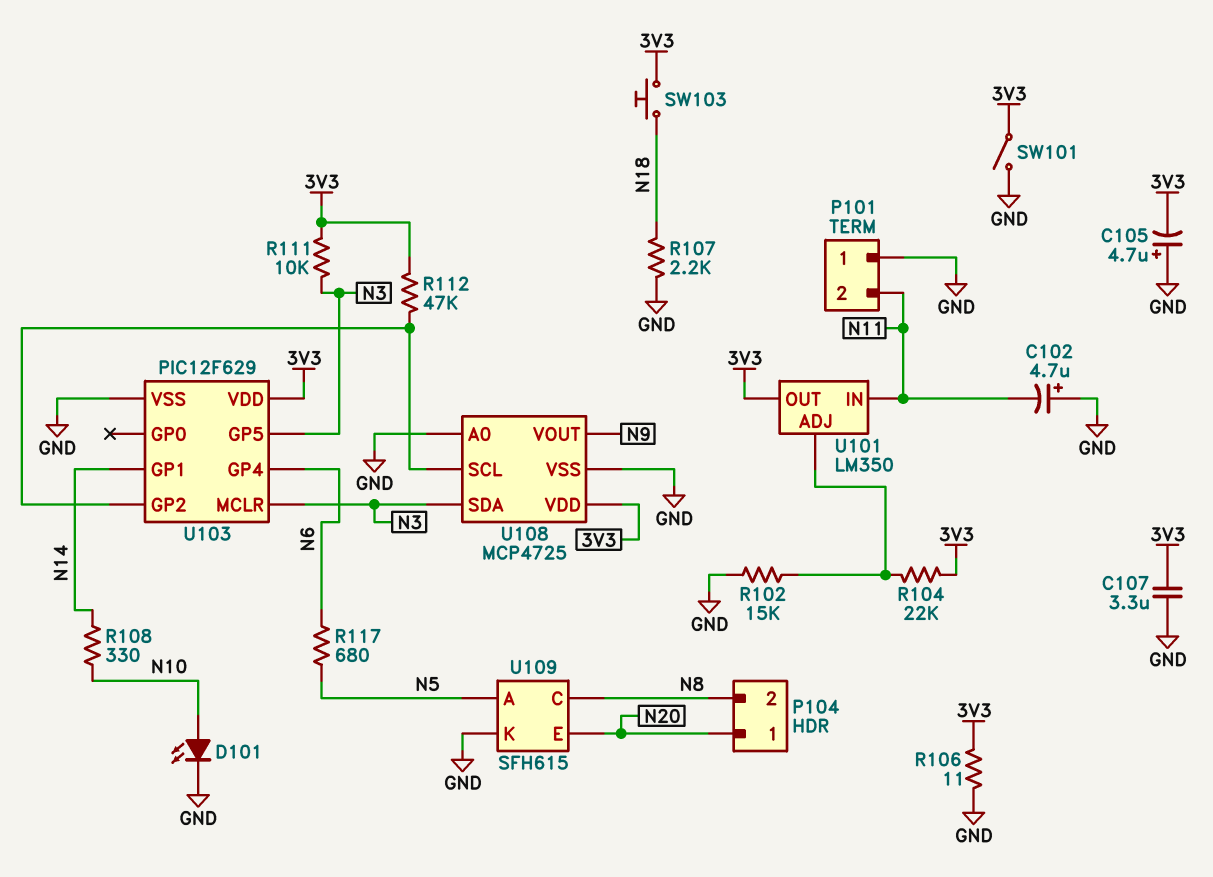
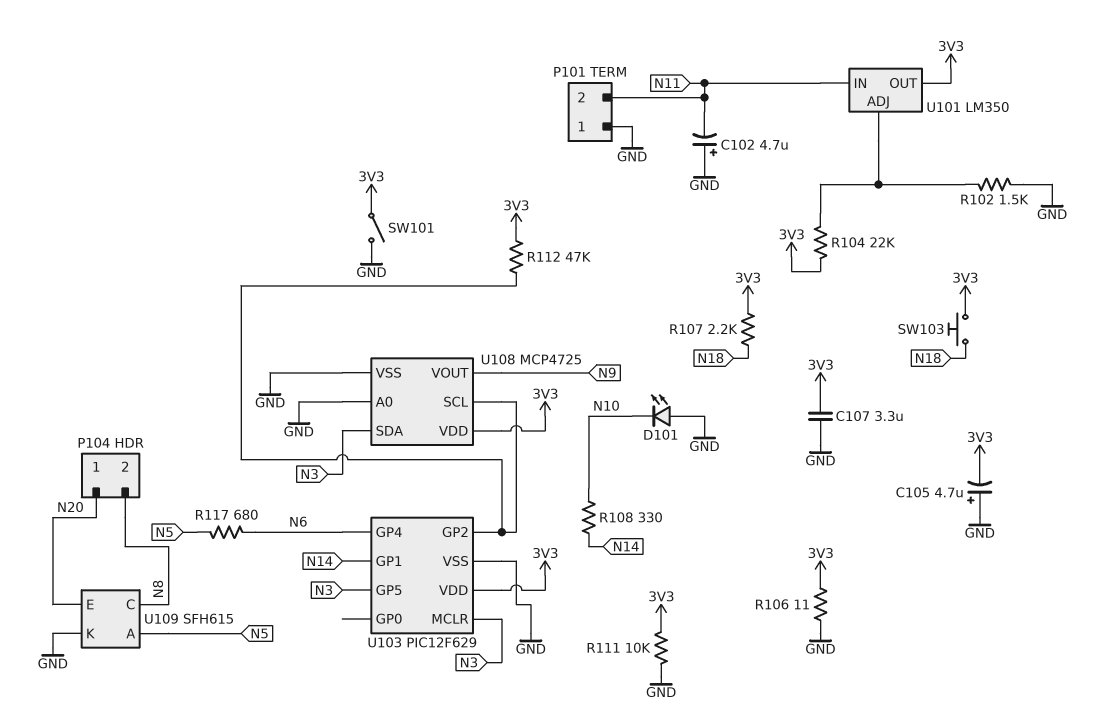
D101: LED (A N10, K GND) -> LED (A GND, K N10)
R102: 15k (GND, U101/ADJ) -> 1.5k (GND, U101/ADJ)
R107: 2.2k (GND, N18) -> 2.2k (3V3, N18)
R111: 10k (3V3, N3) -> 10k (3V3, GND)

